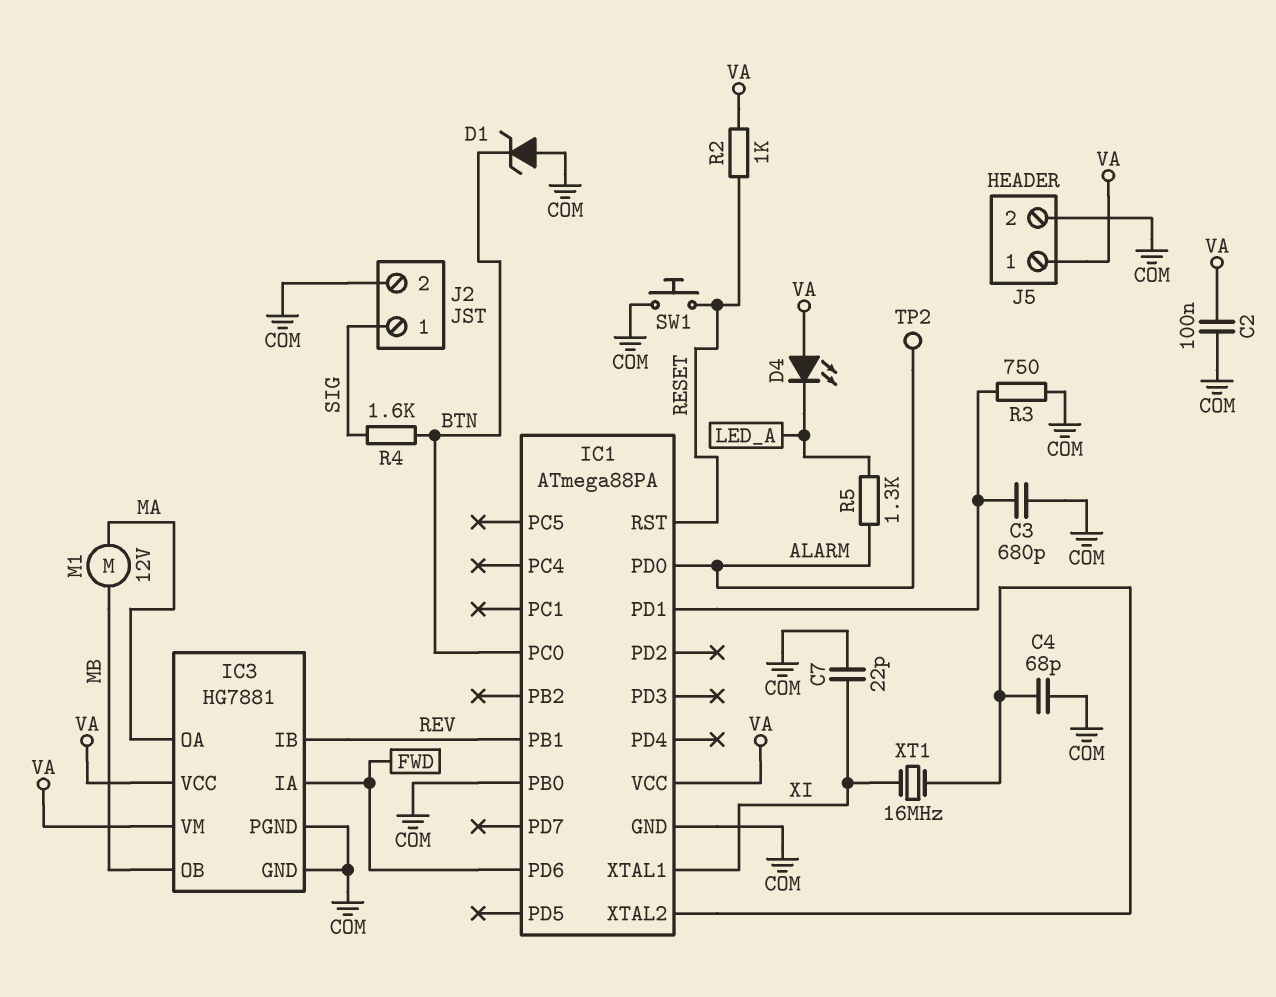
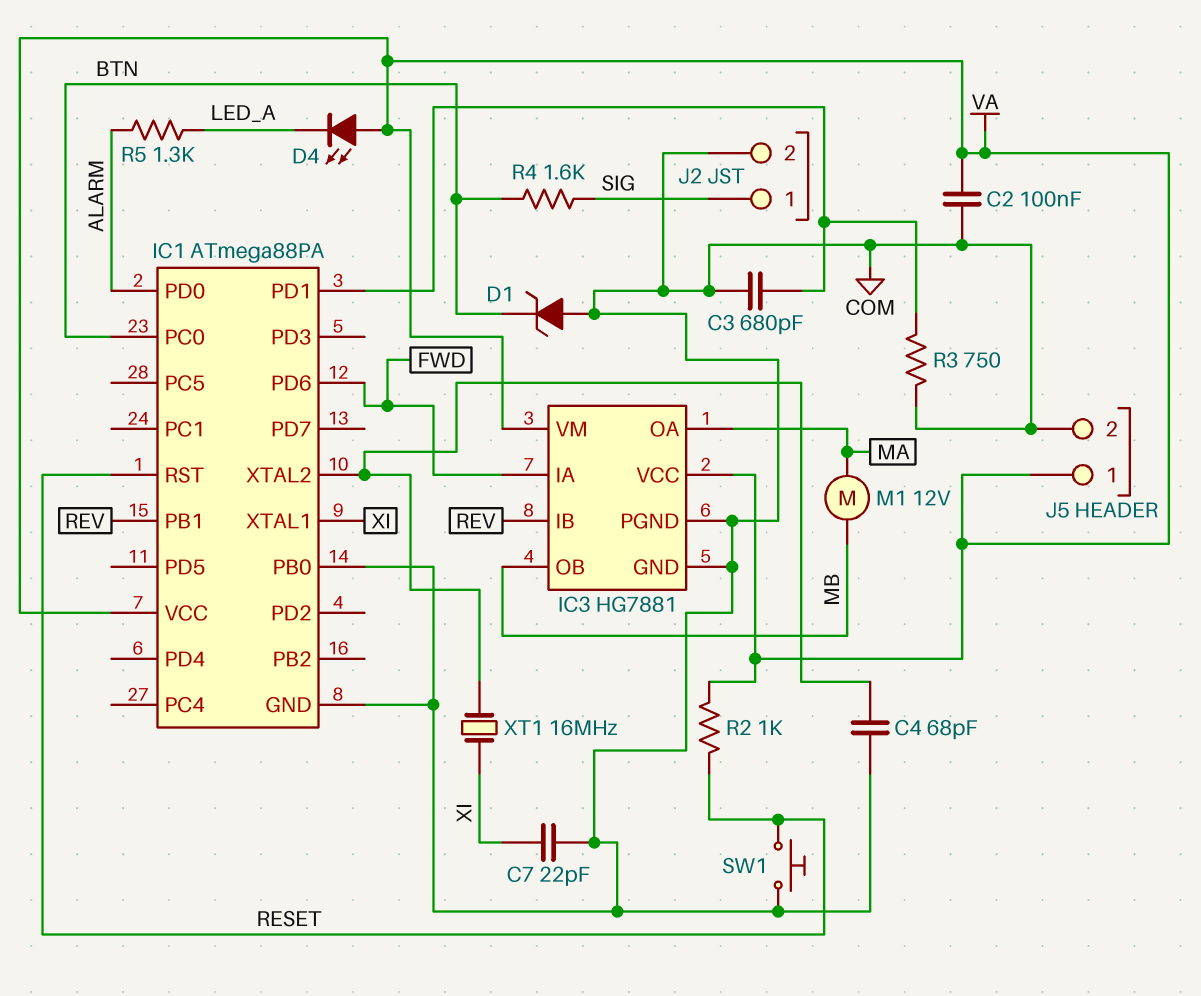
TP2: test point (ALARM) -> none

